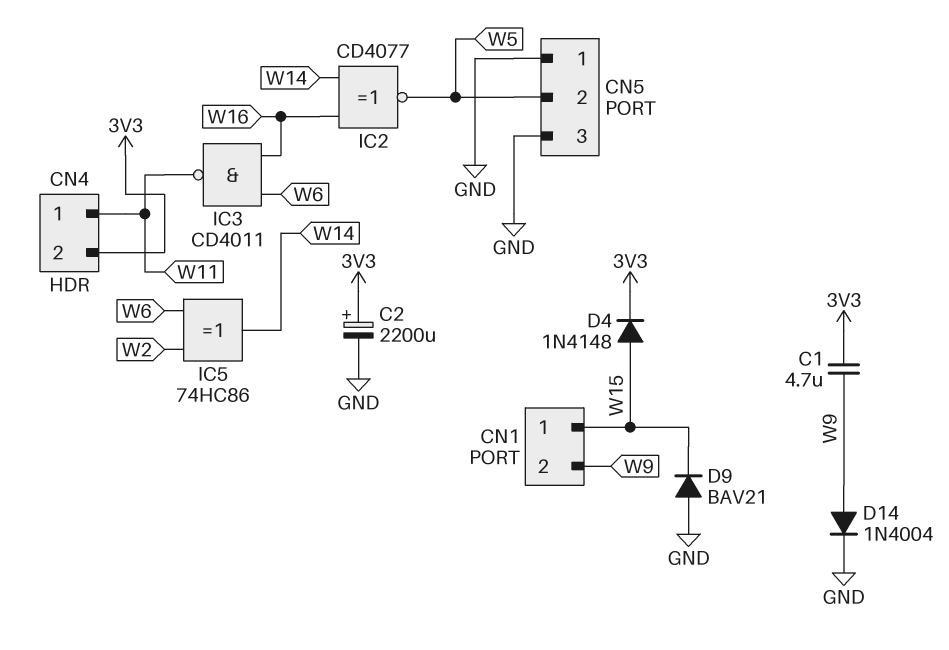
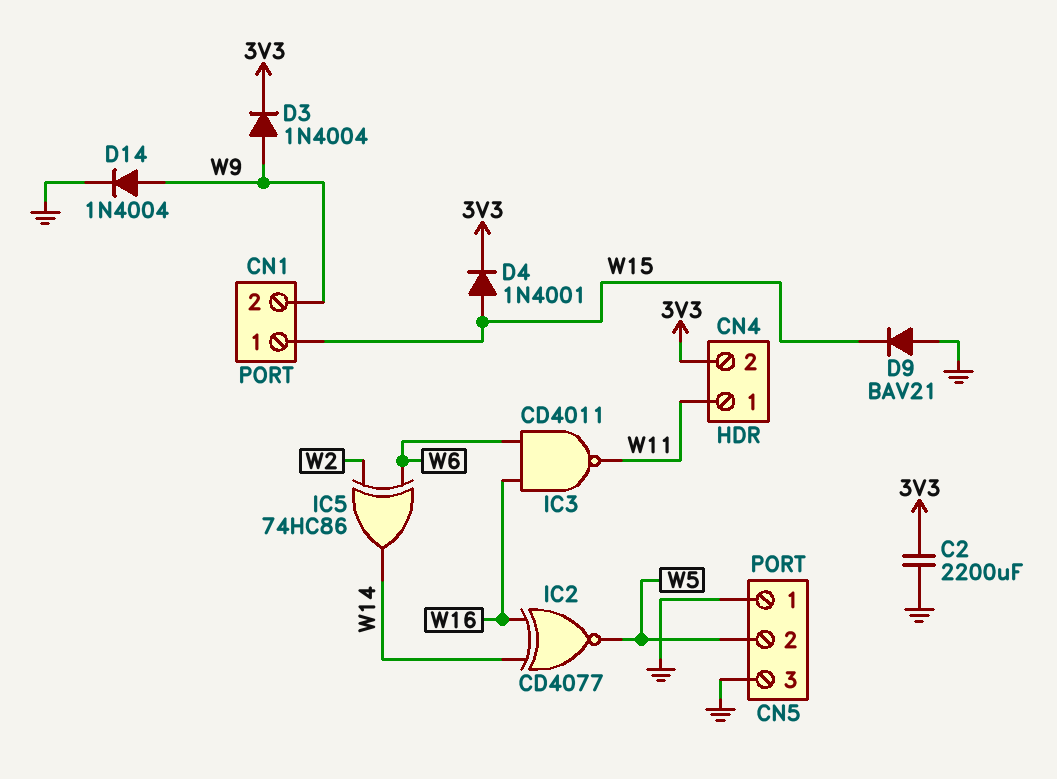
C1: 4.7uF (3V3, W9) -> none
C2: 2200uF (plus 3V3, minus GND) -> 2200uF (3V3, GND)
D3: none -> diode 1N4004 (A W9, K 3V3)
D4: diode 1N4148 (A W15, K 3V3) -> diode 1N4001 (A W15, K 3V3)

